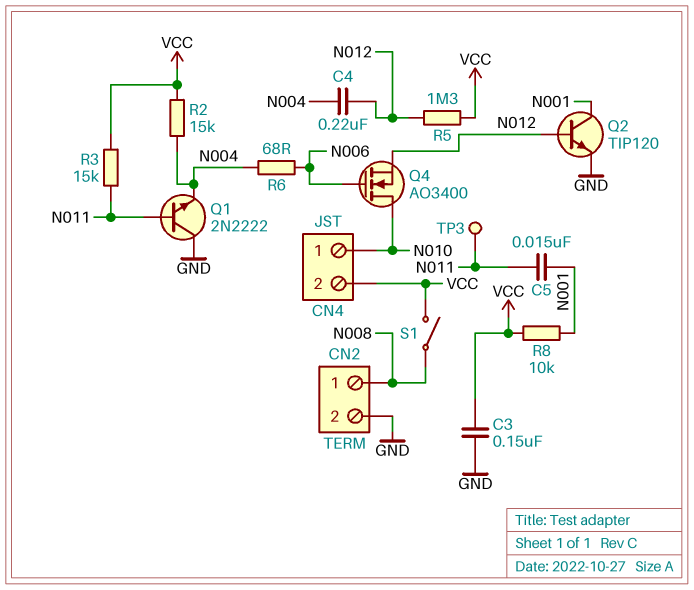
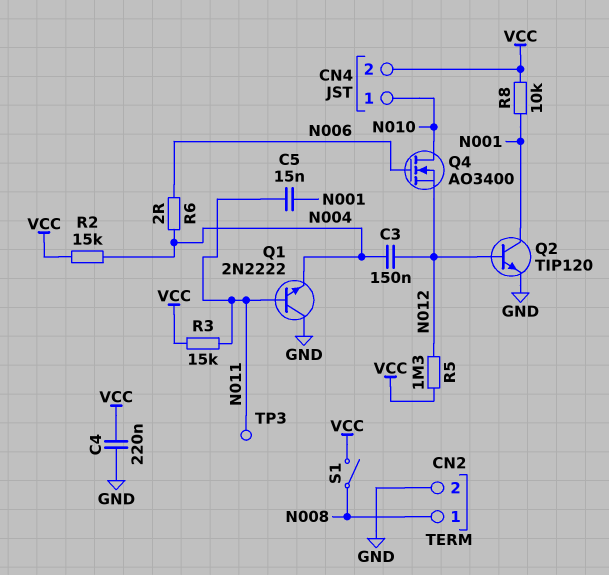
C3: 150nF (GND, VCC) -> 150nF (N004, N012)
C4: 220nF (N004, N012) -> 220nF (GND, VCC)
R6: 68 (N004, N006) -> 2 (N004, N006)

